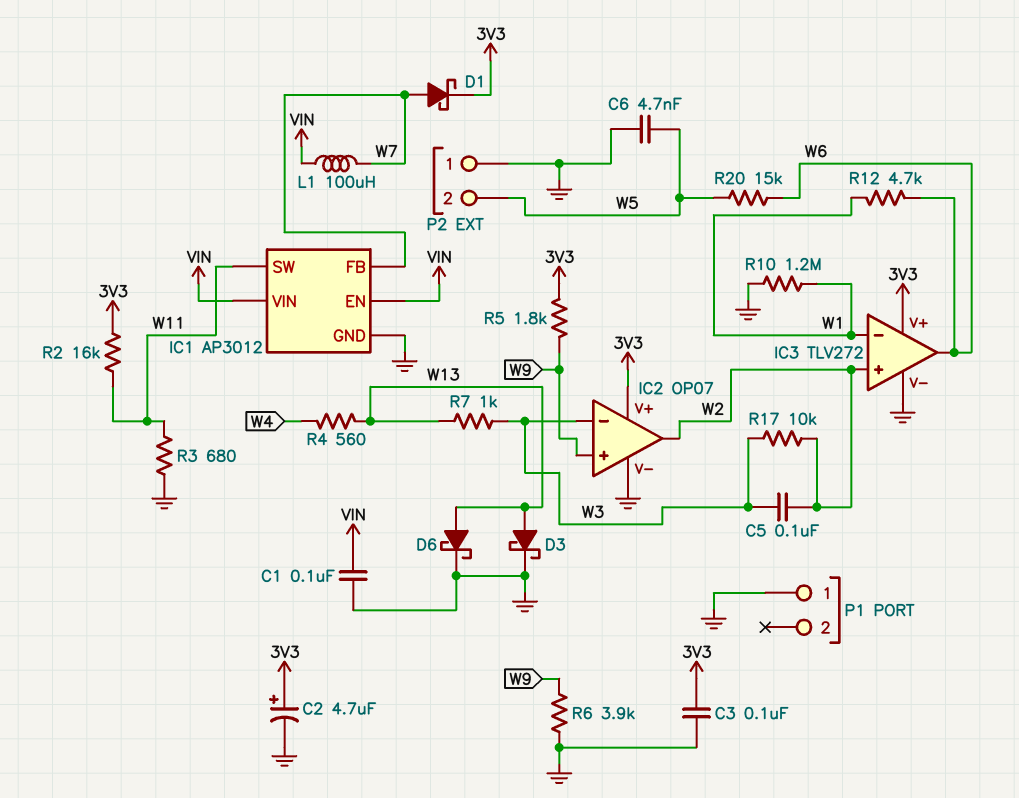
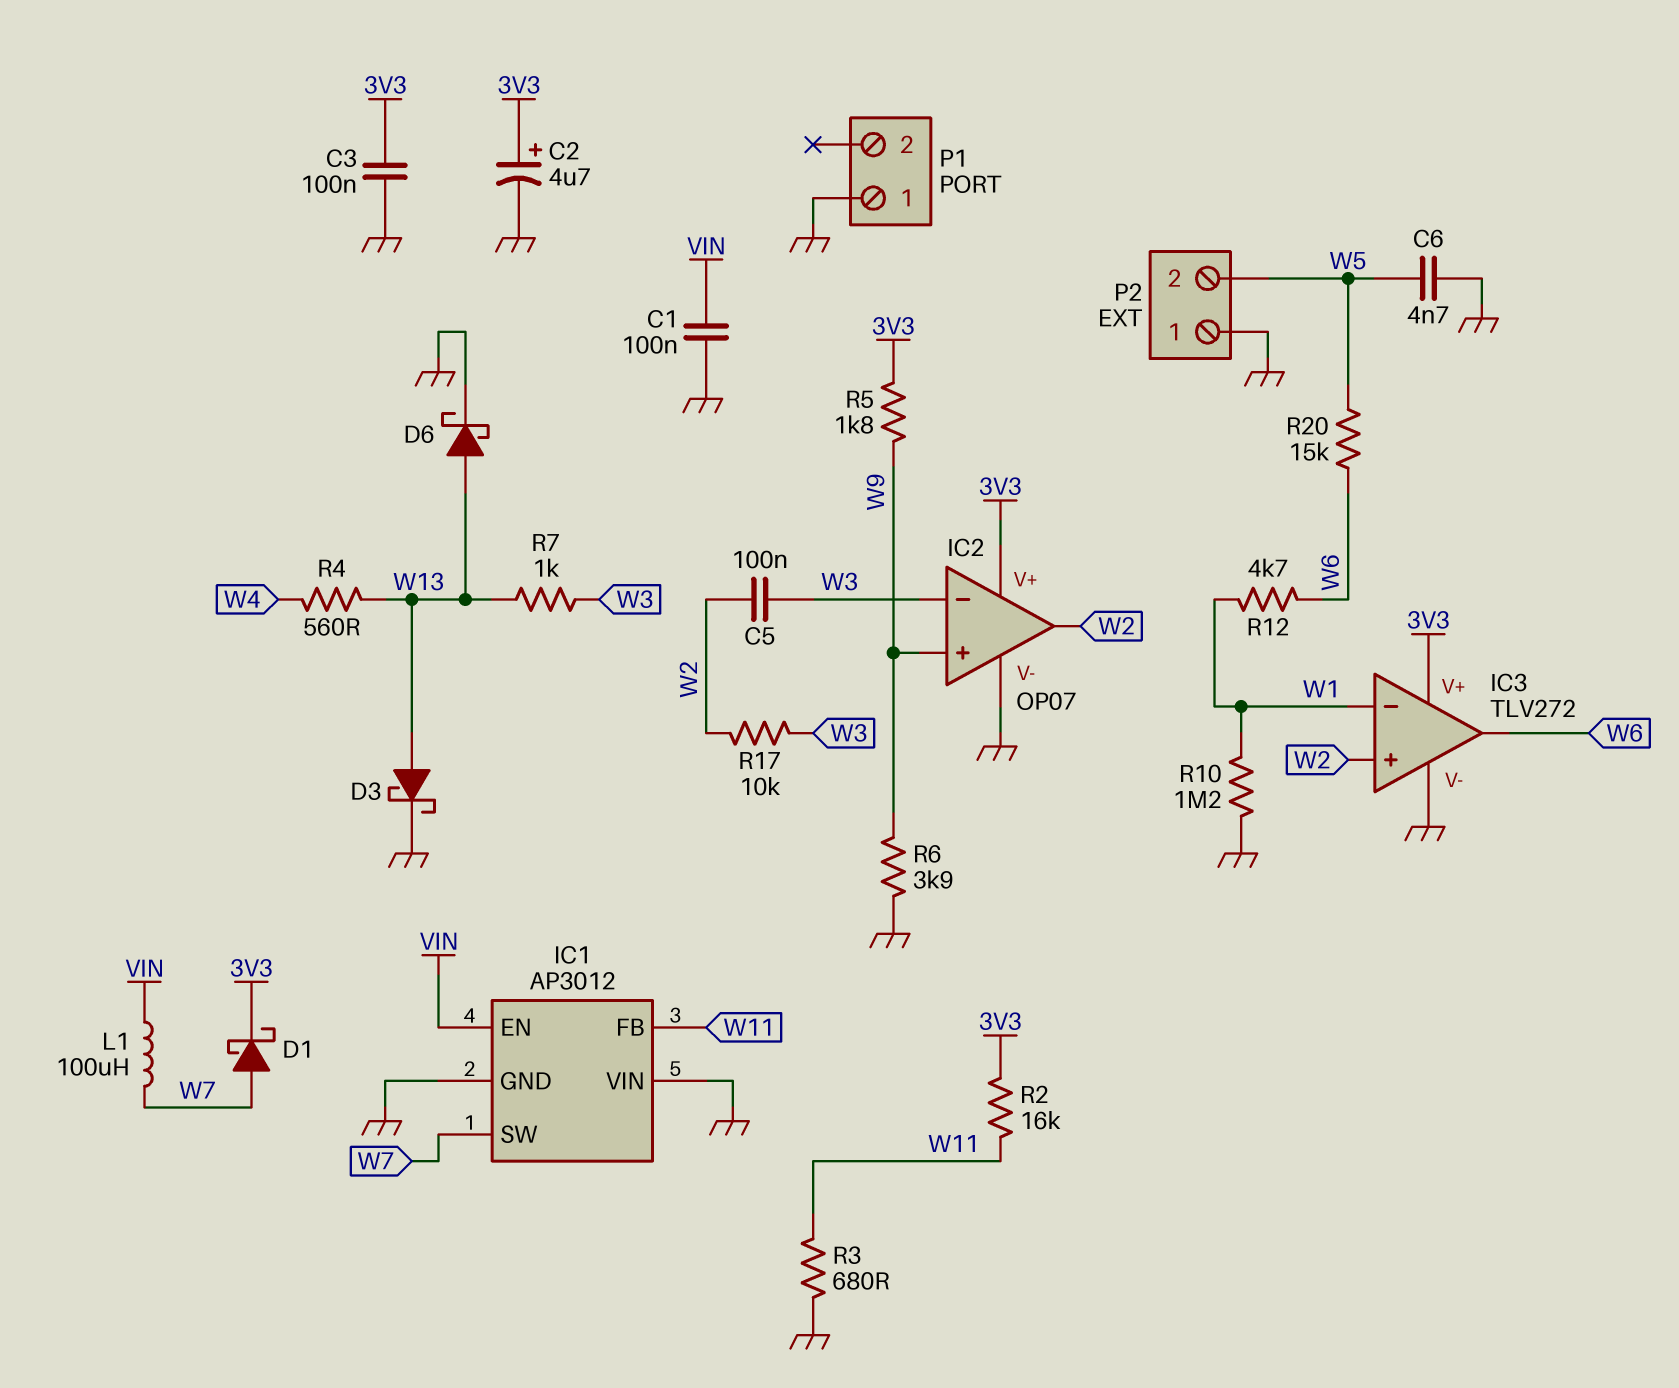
IC1 pin FB: W7 -> W11
IC1 pin SW: W11 -> W7
IC1 pin VIN: VIN -> GND

